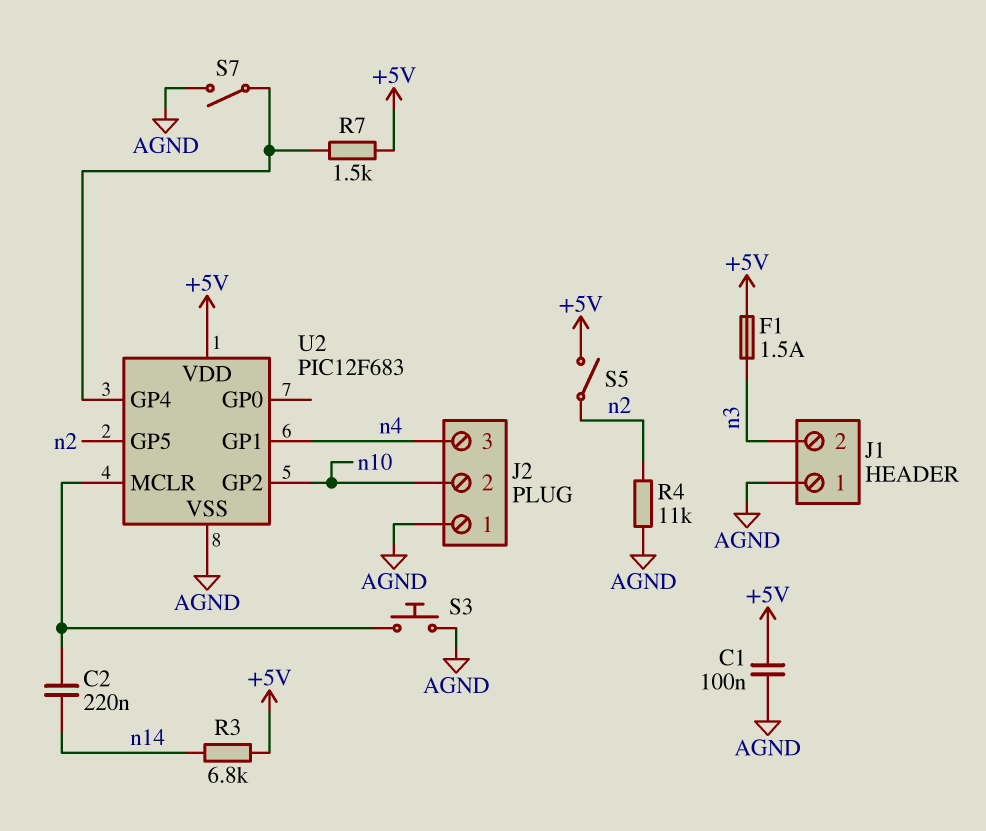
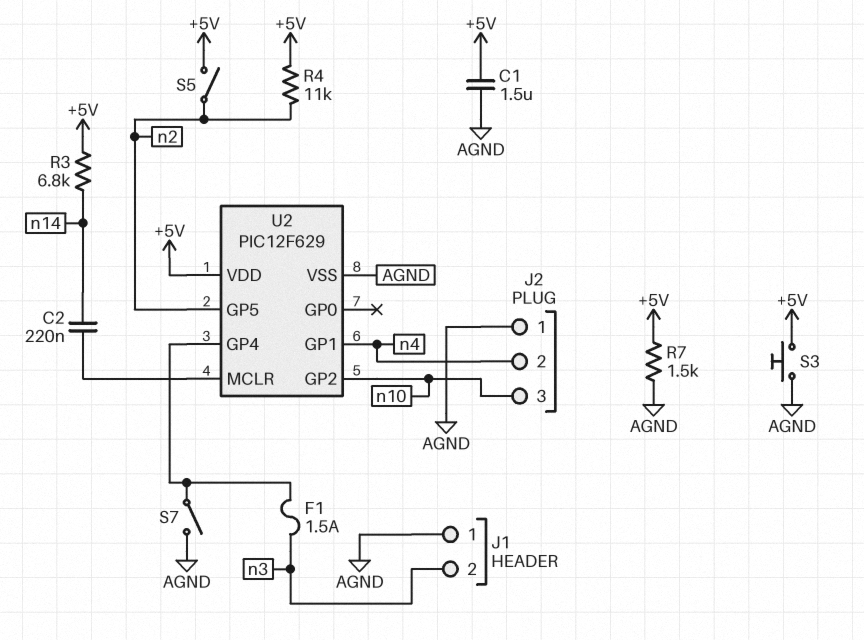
C1: 100nF (+5V, AGND) -> 1.5uF (+5V, AGND)
F1: 1.5A (+5V, n3) -> 1.5A (U2/GP4, n3)
J2 pin 2: n10 -> n4
J2 pin 3: n4 -> n10
R4: 11k (AGND, n2) -> 11k (+5V, n2)
R7: 1.5k (+5V, U2/GP4) -> 1.5k (+5V, AGND)
S3: button (AGND, U2/MCLR) -> button (+5V, AGND)
U2: PIC12F683 -> PIC12F629

